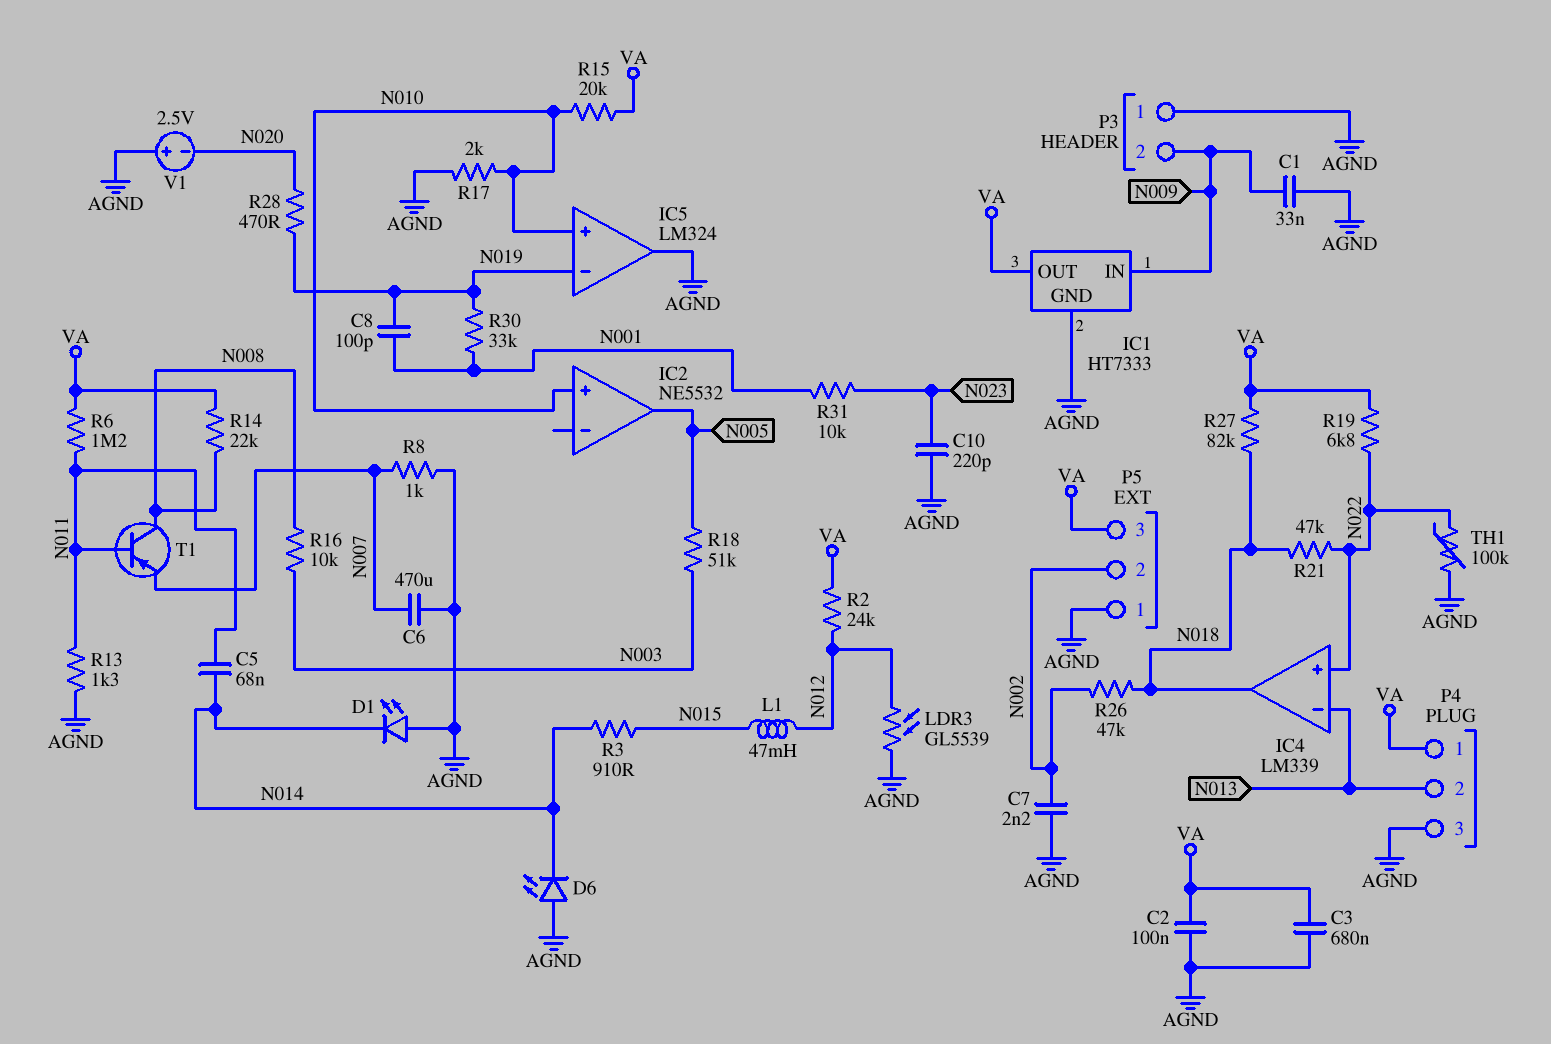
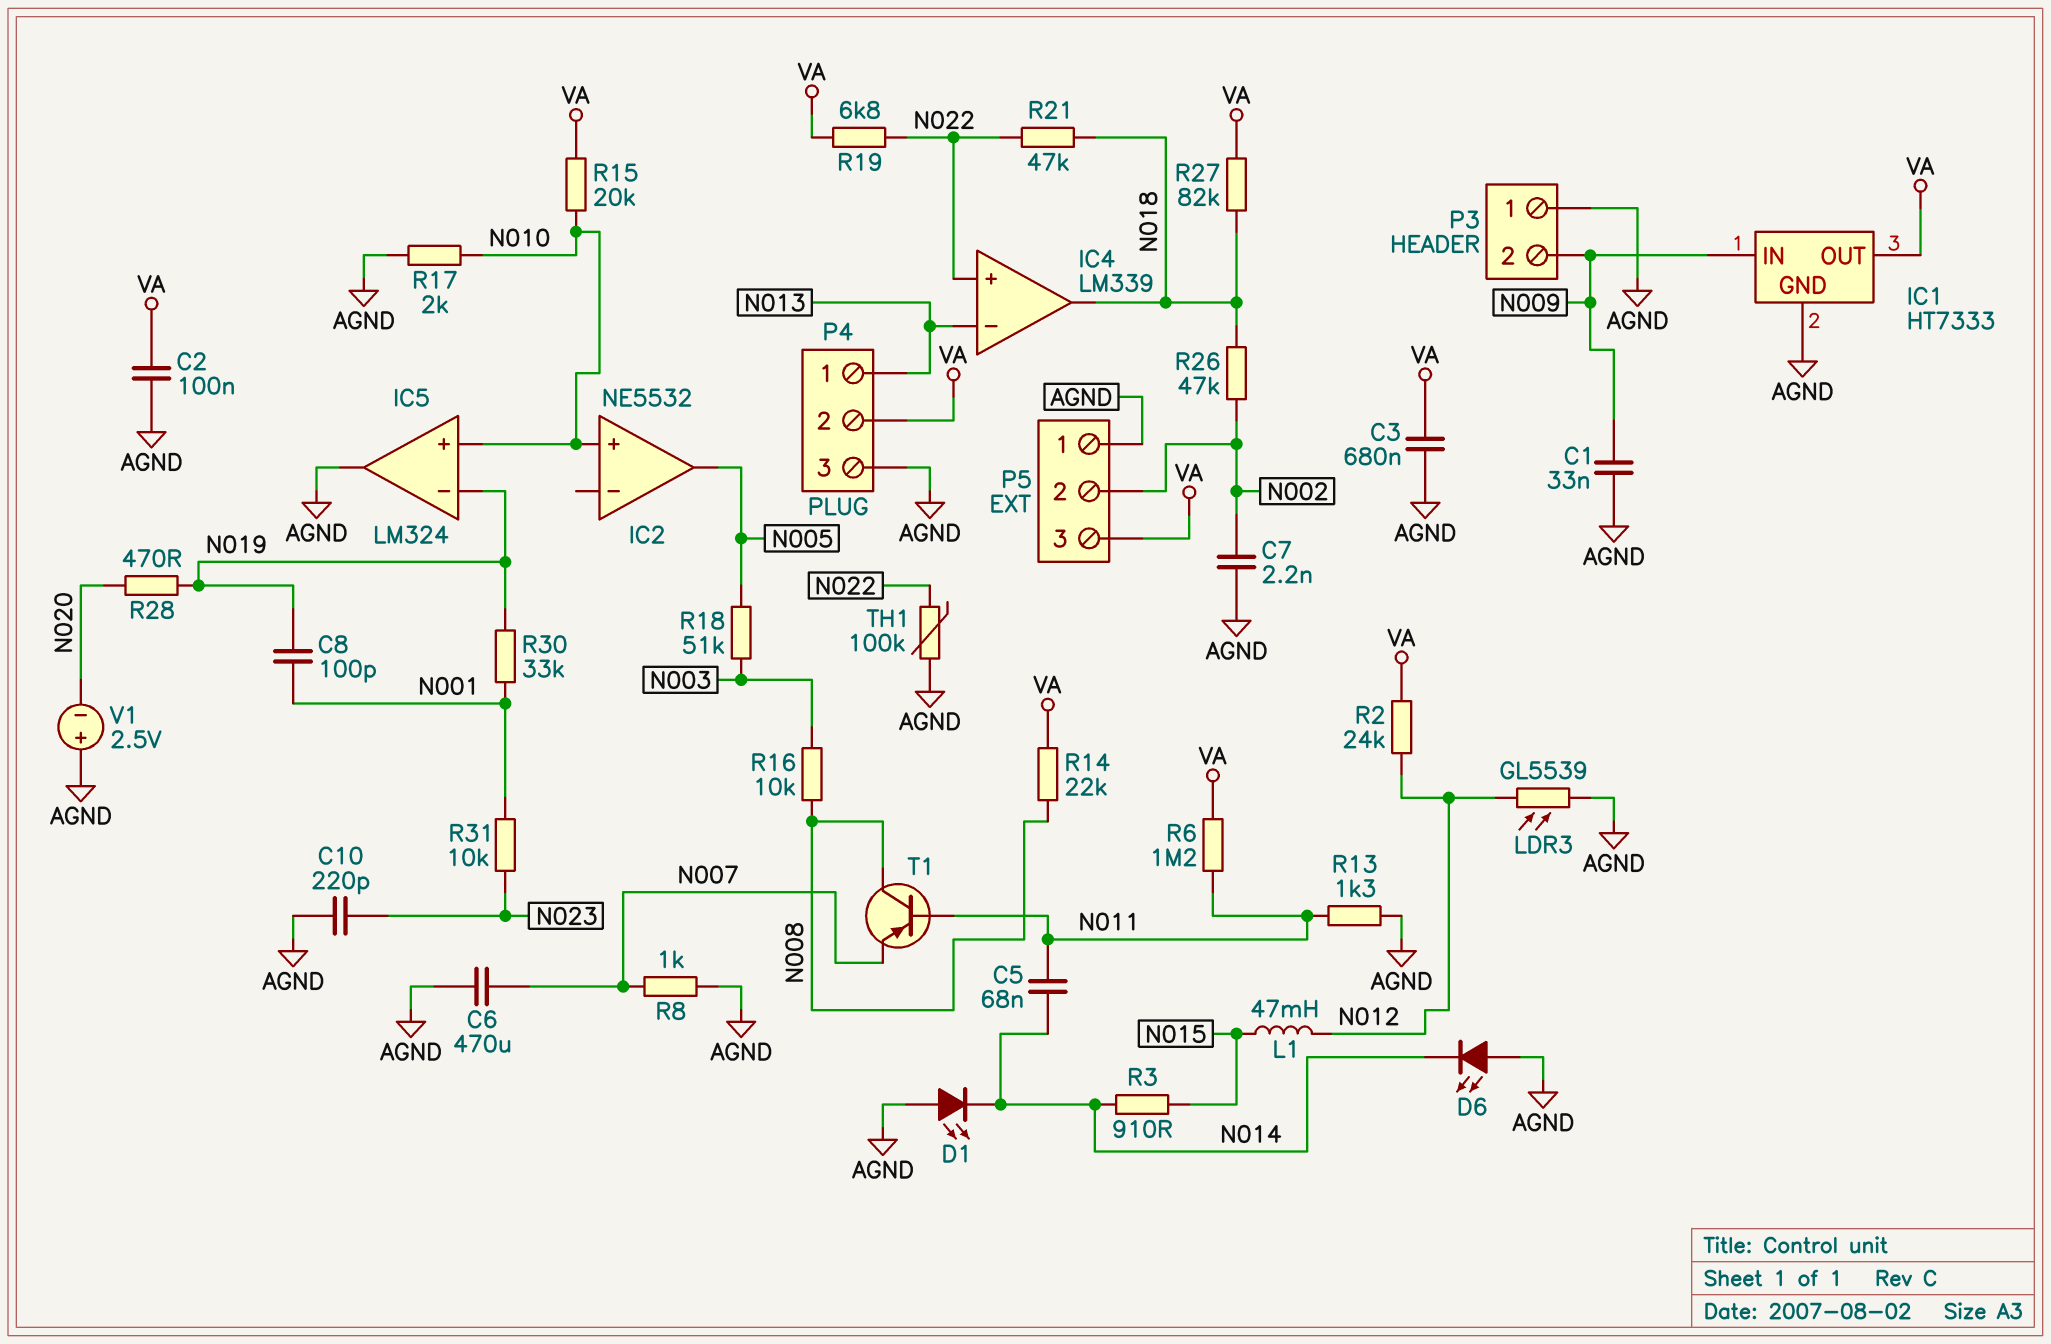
P4 pin 1: VA -> N013
P4 pin 2: N013 -> VA

